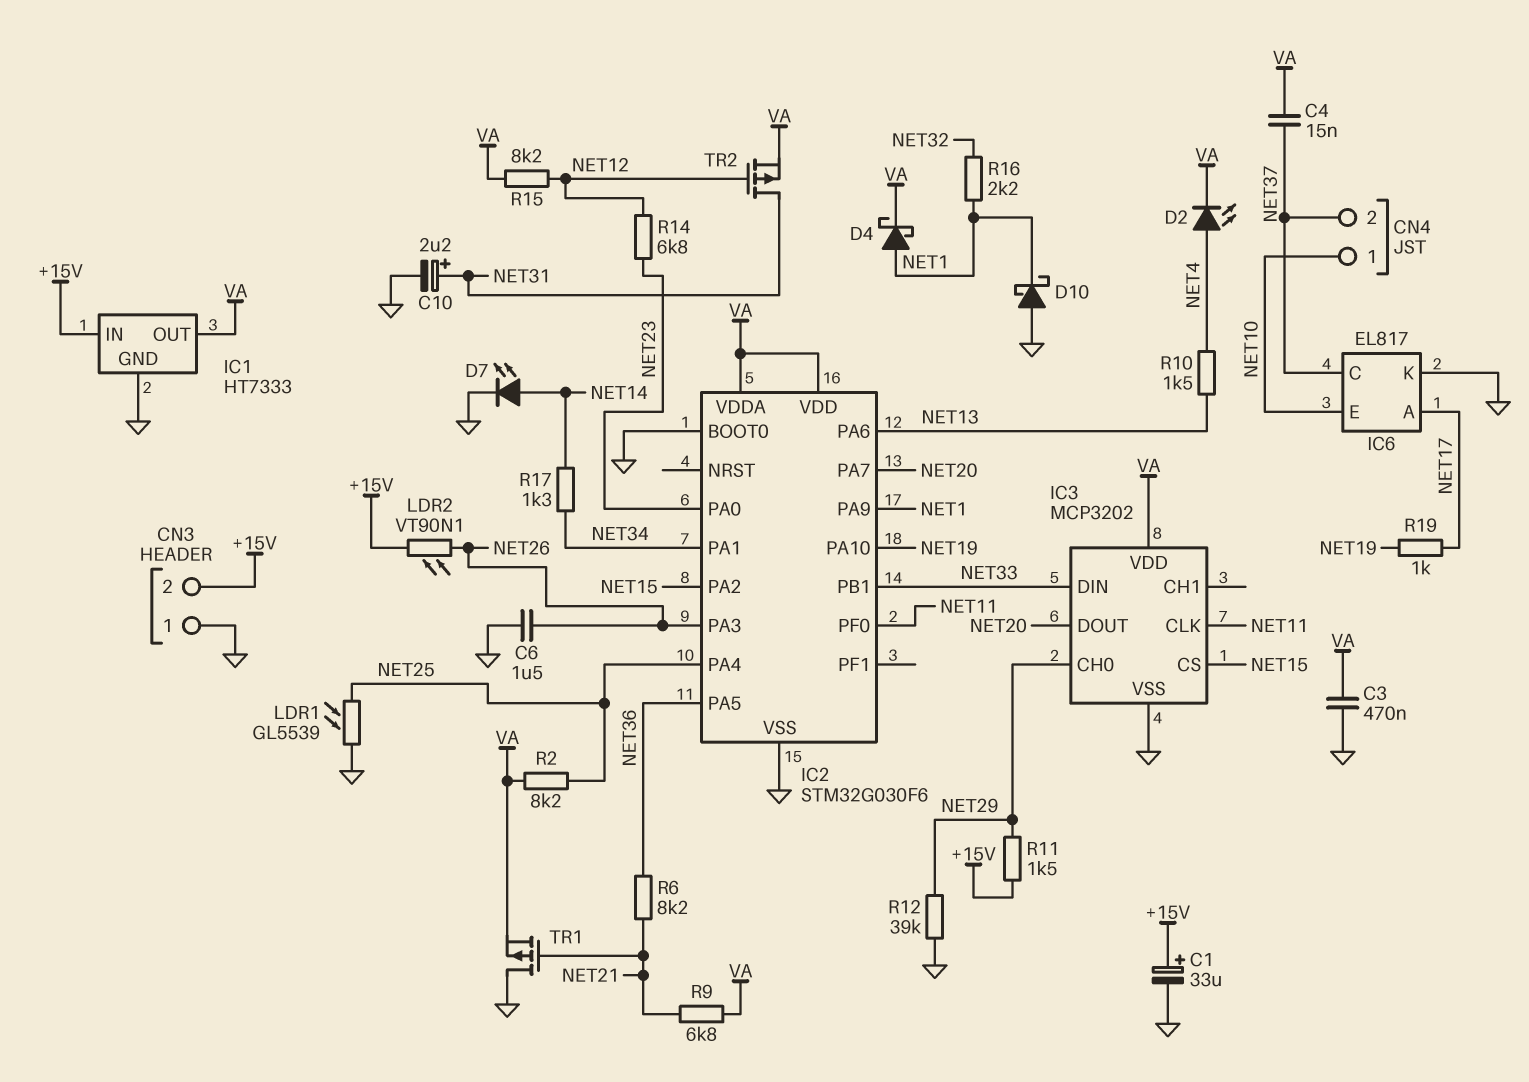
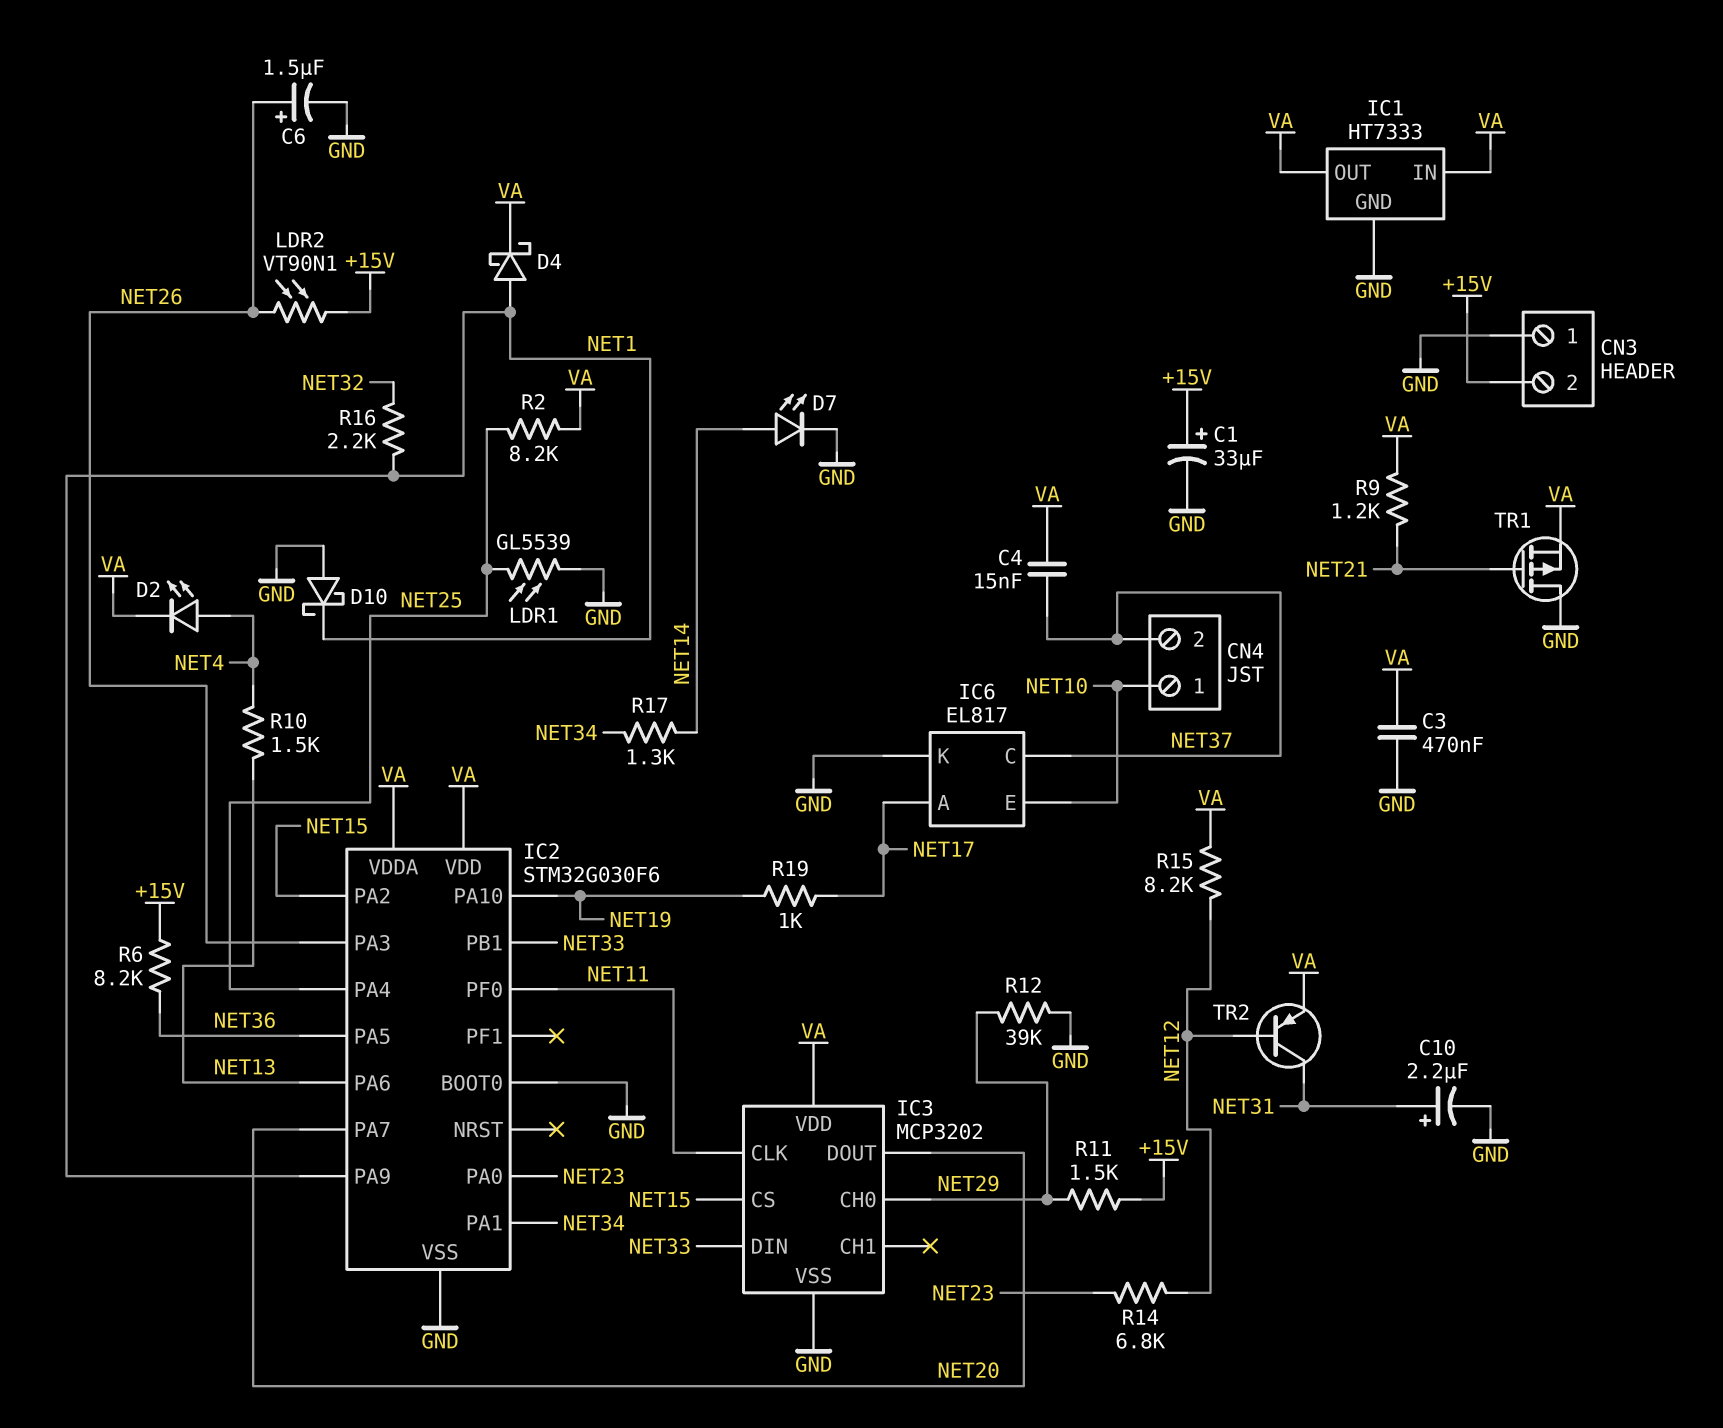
C6: 1.5uF (GND, NET26) -> 1.5uF (plus NET26, minus GND)
IC1 pin IN: +15V -> VA
R6: 8.2k (NET21, NET36) -> 8.2k (+15V, NET36)
R9: 6.8k (NET21, VA) -> 1.2k (NET21, VA)
TR2: PMOS (G NET12, D NET31, S VA) -> PNP (B NET12, C NET31, E VA)

